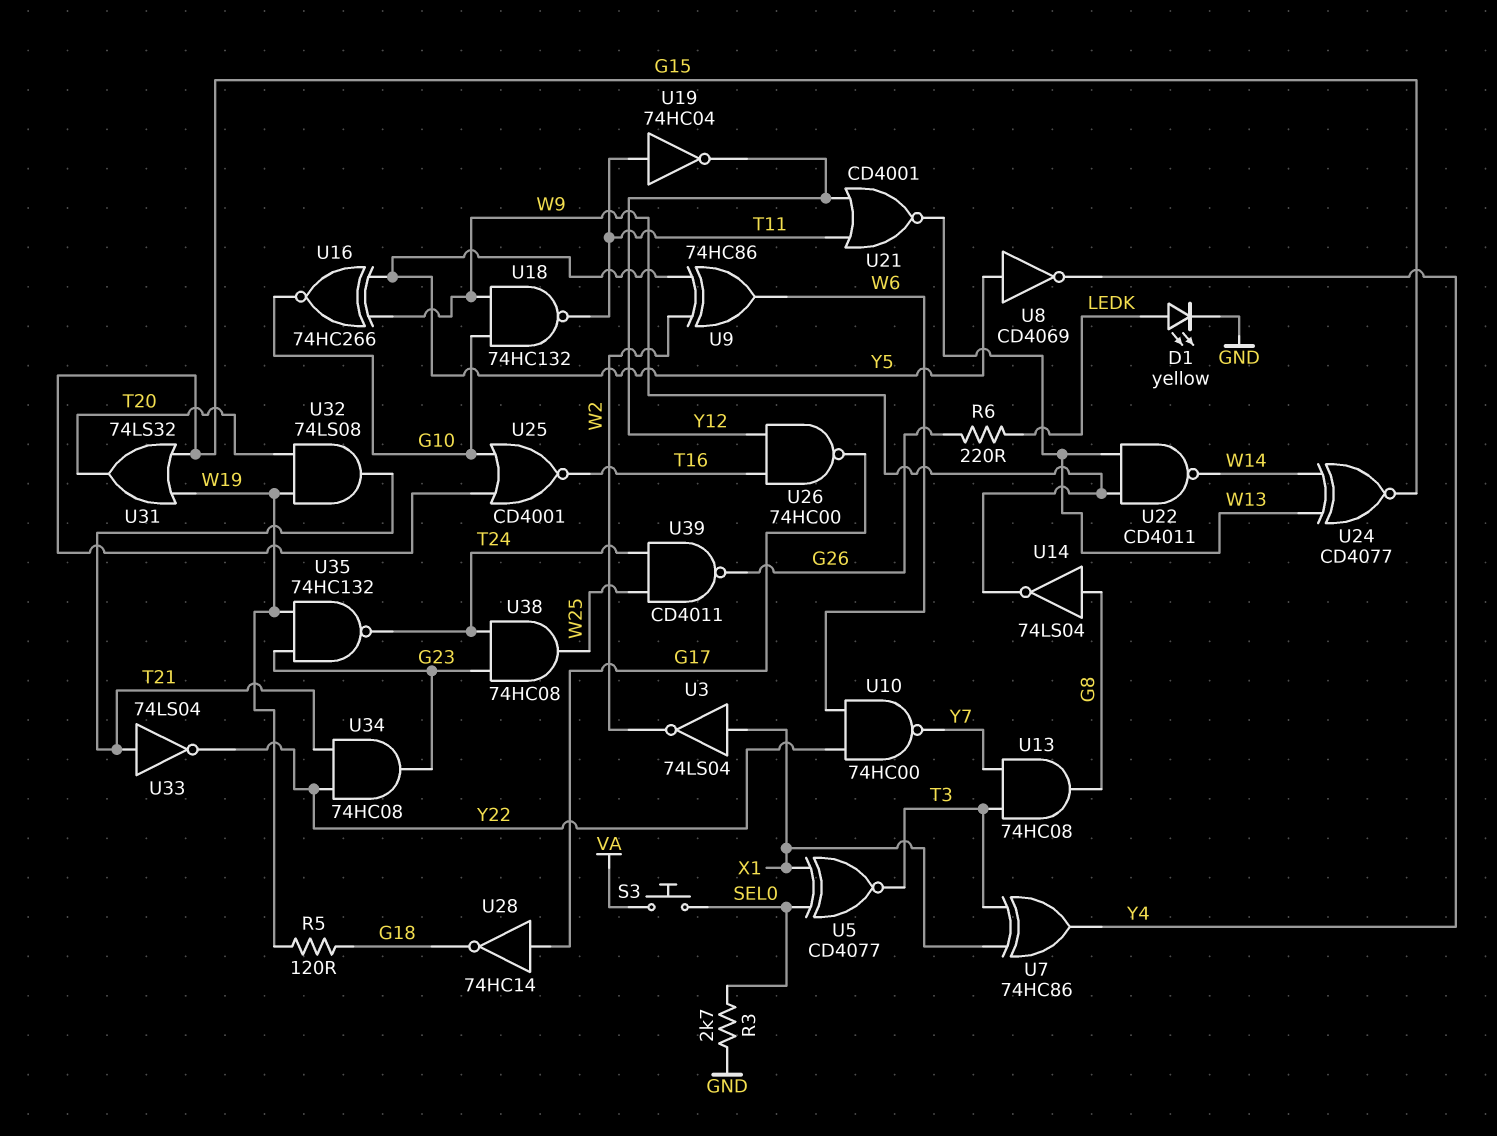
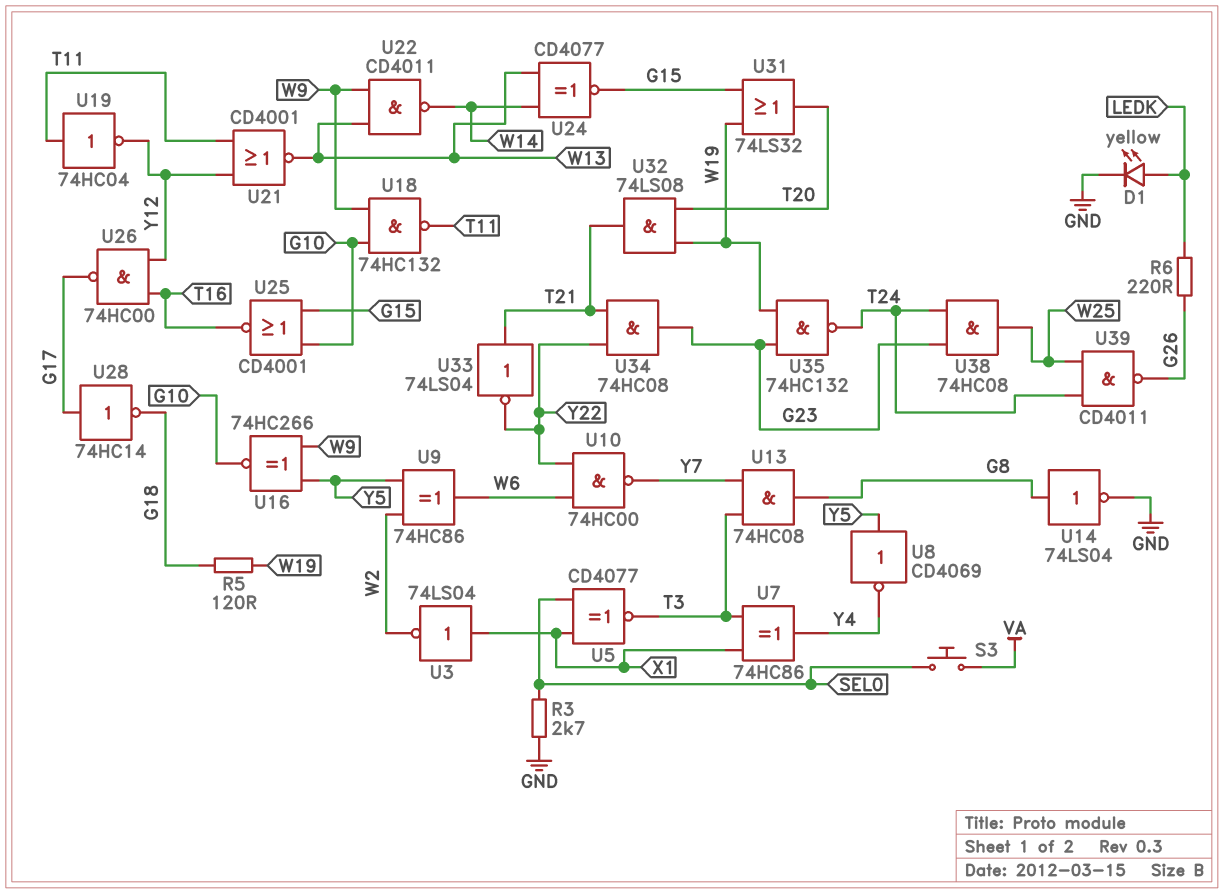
U14: NOT 74LS04 (in G8, out W9) -> NOT 74LS04 (in G8, out GND)

